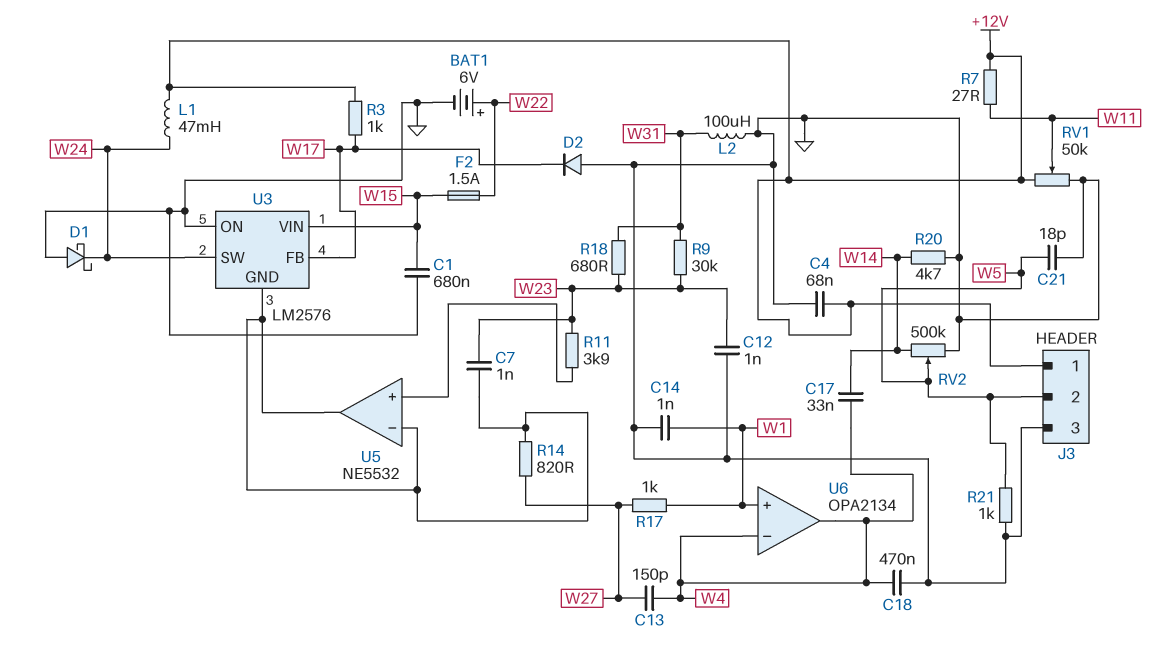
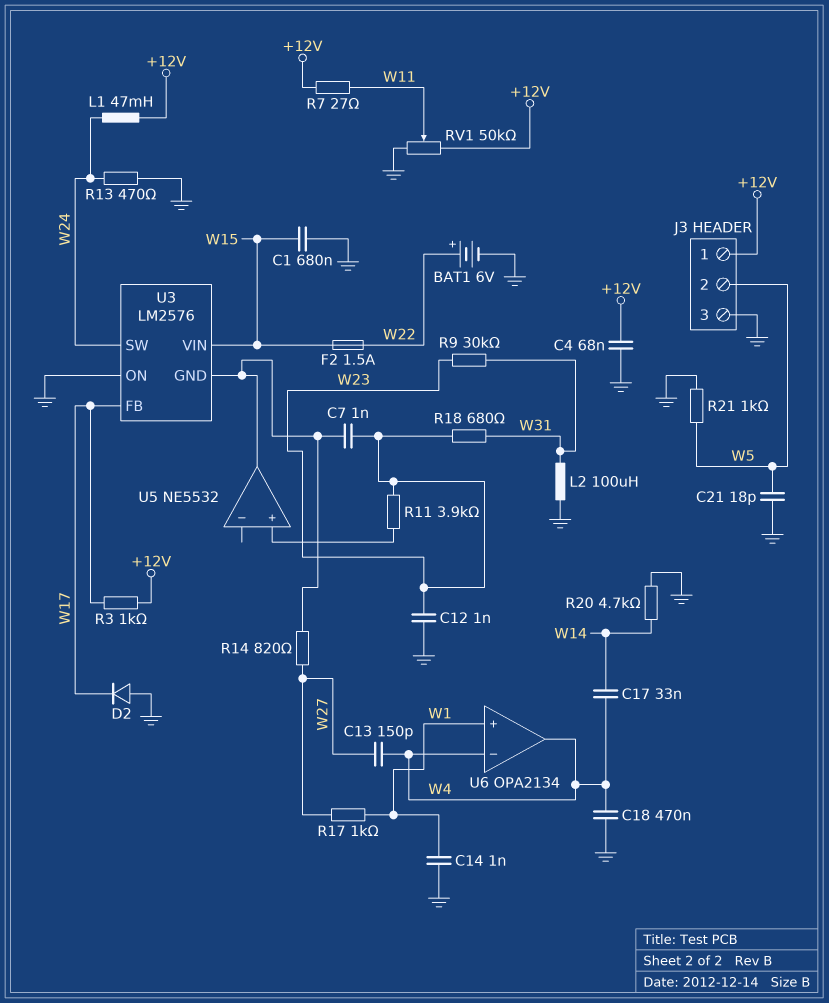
D1: schottky (A GND, K W24) -> none
R13: none -> 470 (GND, W24)
RV2: 500k (GND, W14, wiper W5) -> none
U5 pin in-: U3/GND -> none

